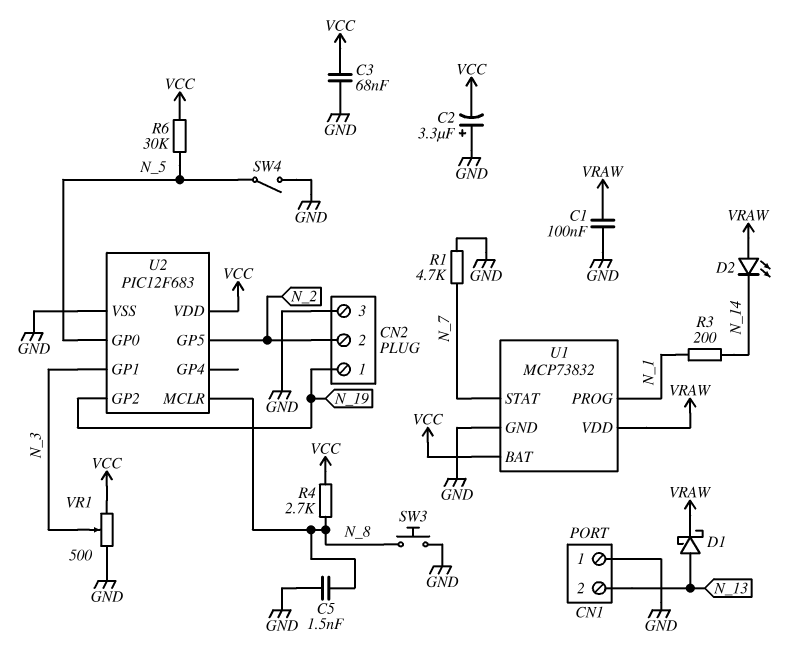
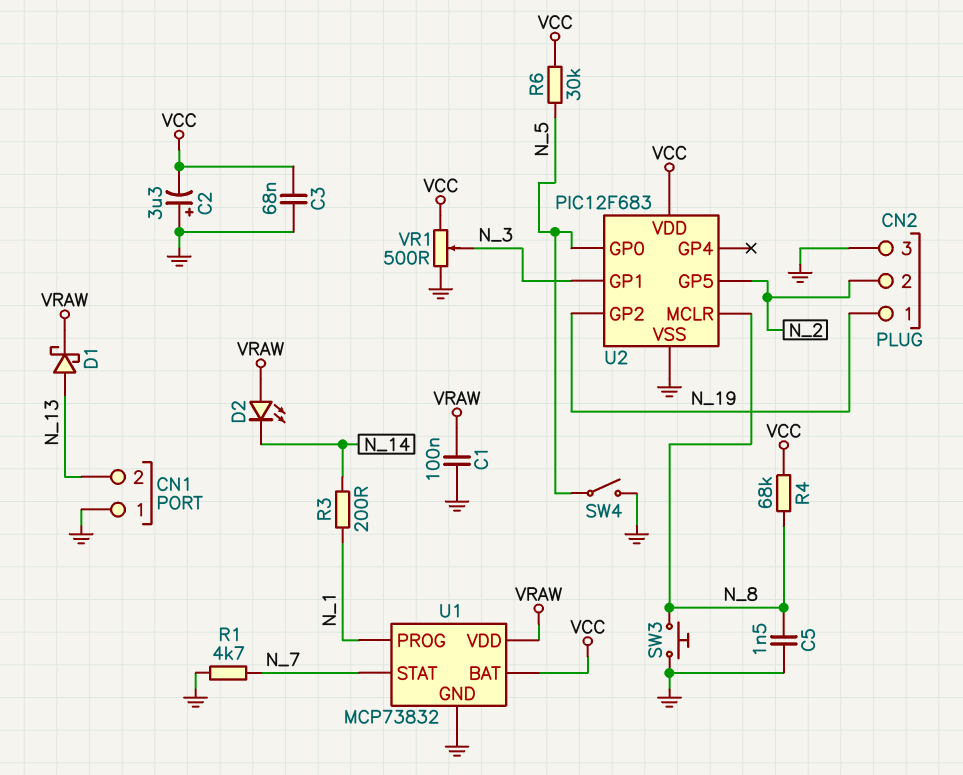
R4: 2.7k (N_8, VCC) -> 68k (N_8, VCC)

